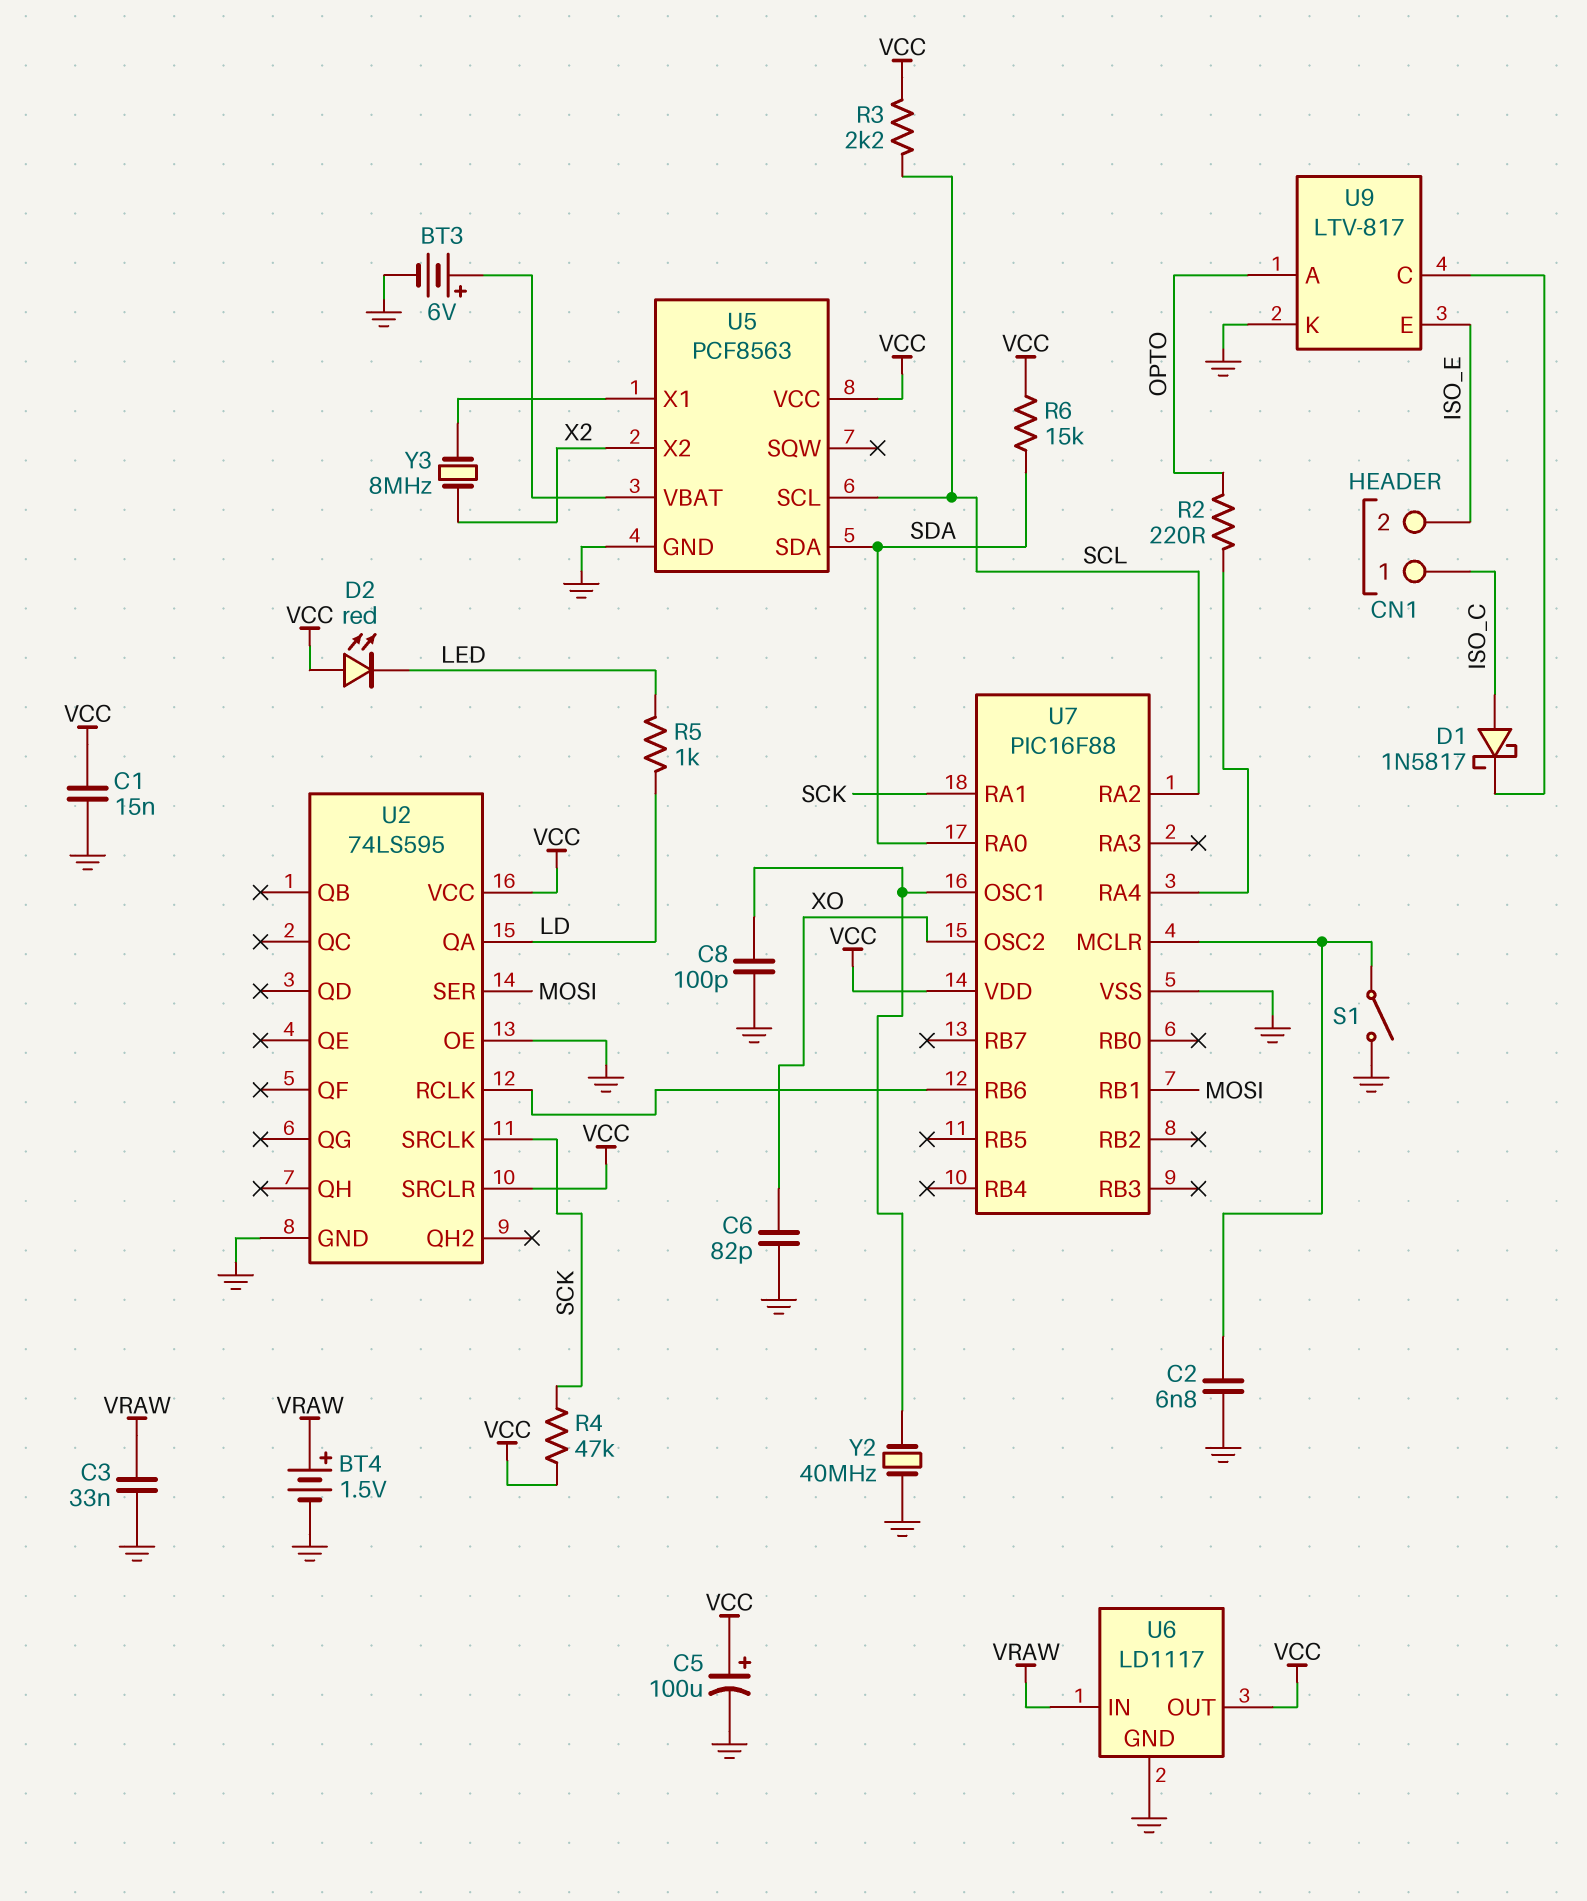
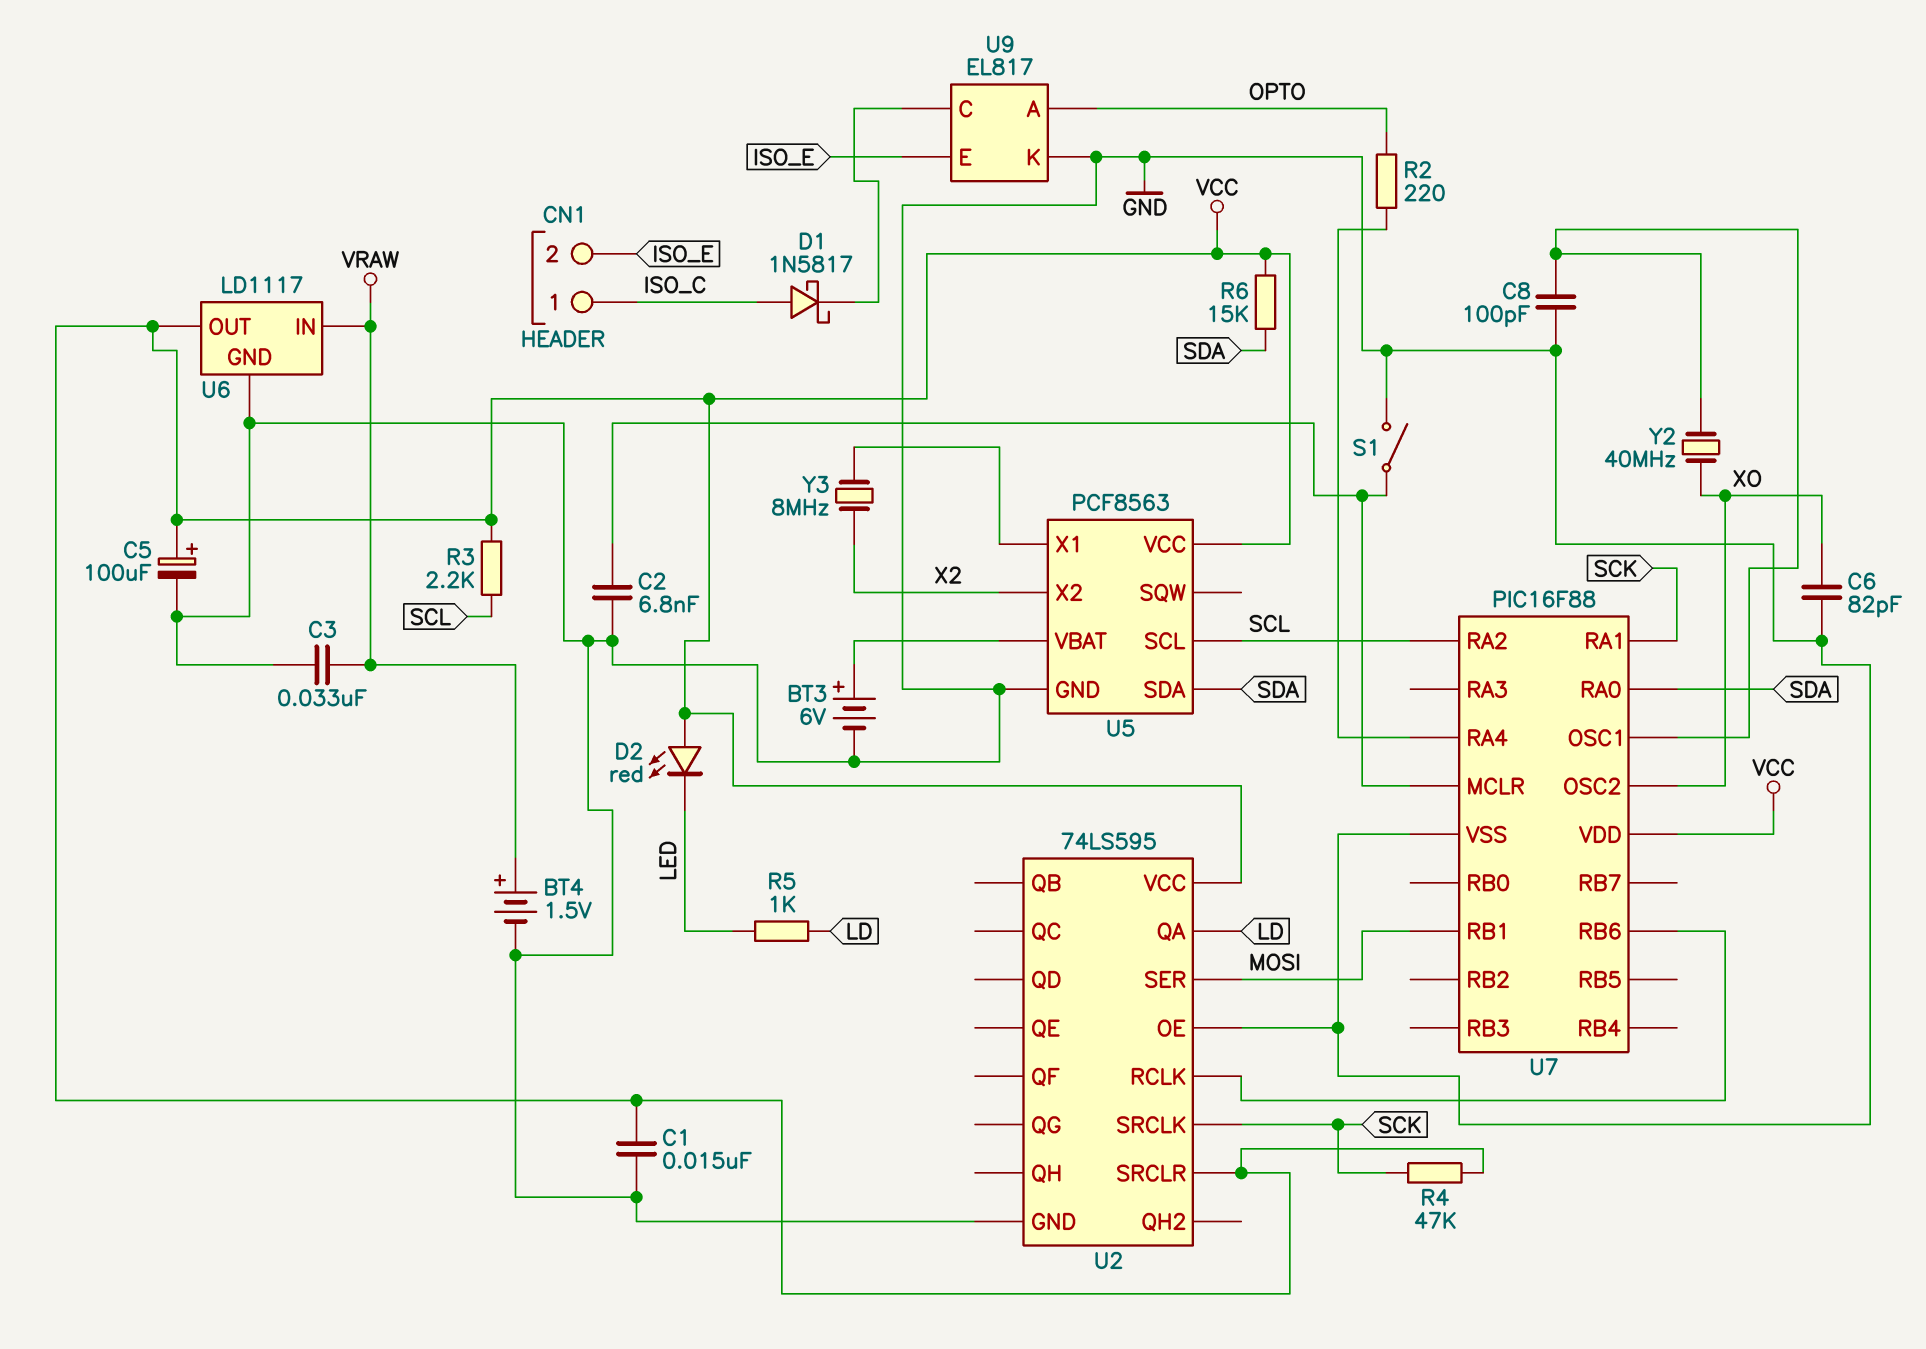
U9: LTV-817 -> EL817
Y2: 40MHz (GND, U7/OSC1) -> 40MHz (U7/OSC1, XO)

